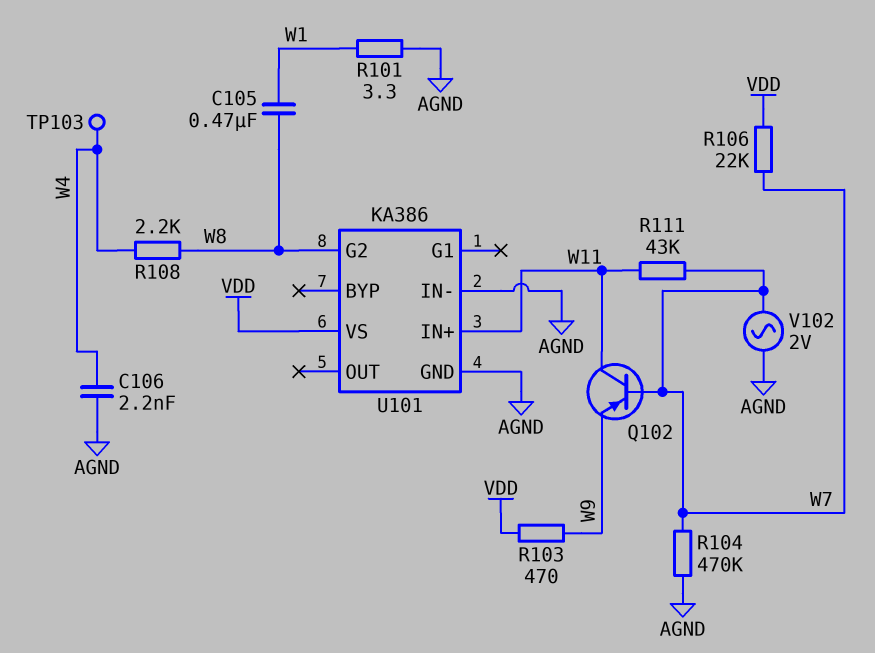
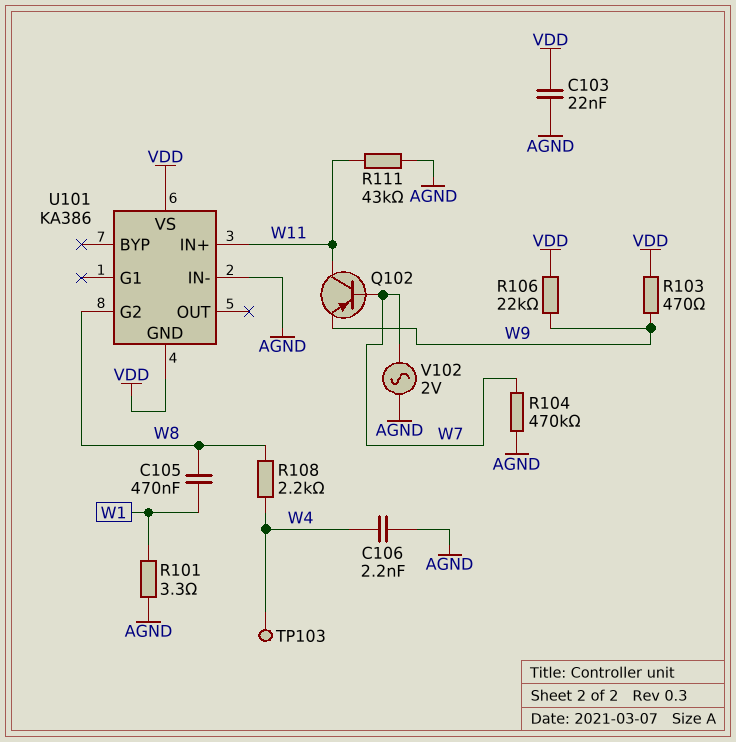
C103: none -> 22nF (AGND, VDD)
R106: 22k (VDD, W7) -> 22k (VDD, W9)
R111: 43k (W7, W11) -> 43k (AGND, W11)
U101 pin GND: AGND -> VDD

